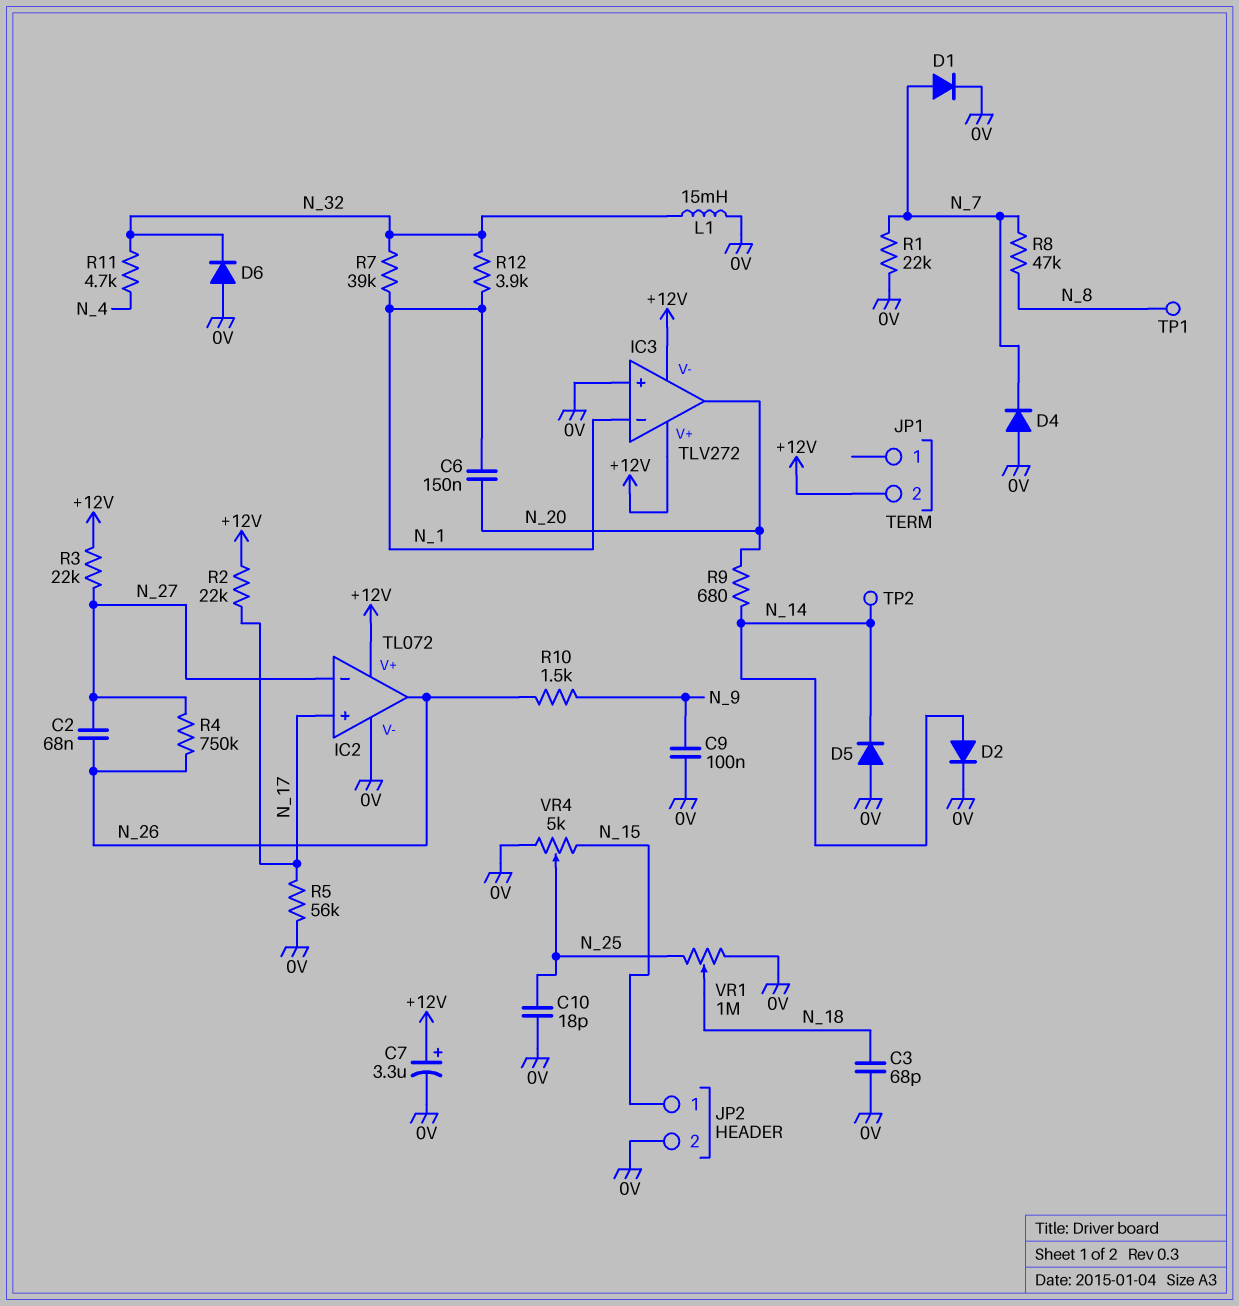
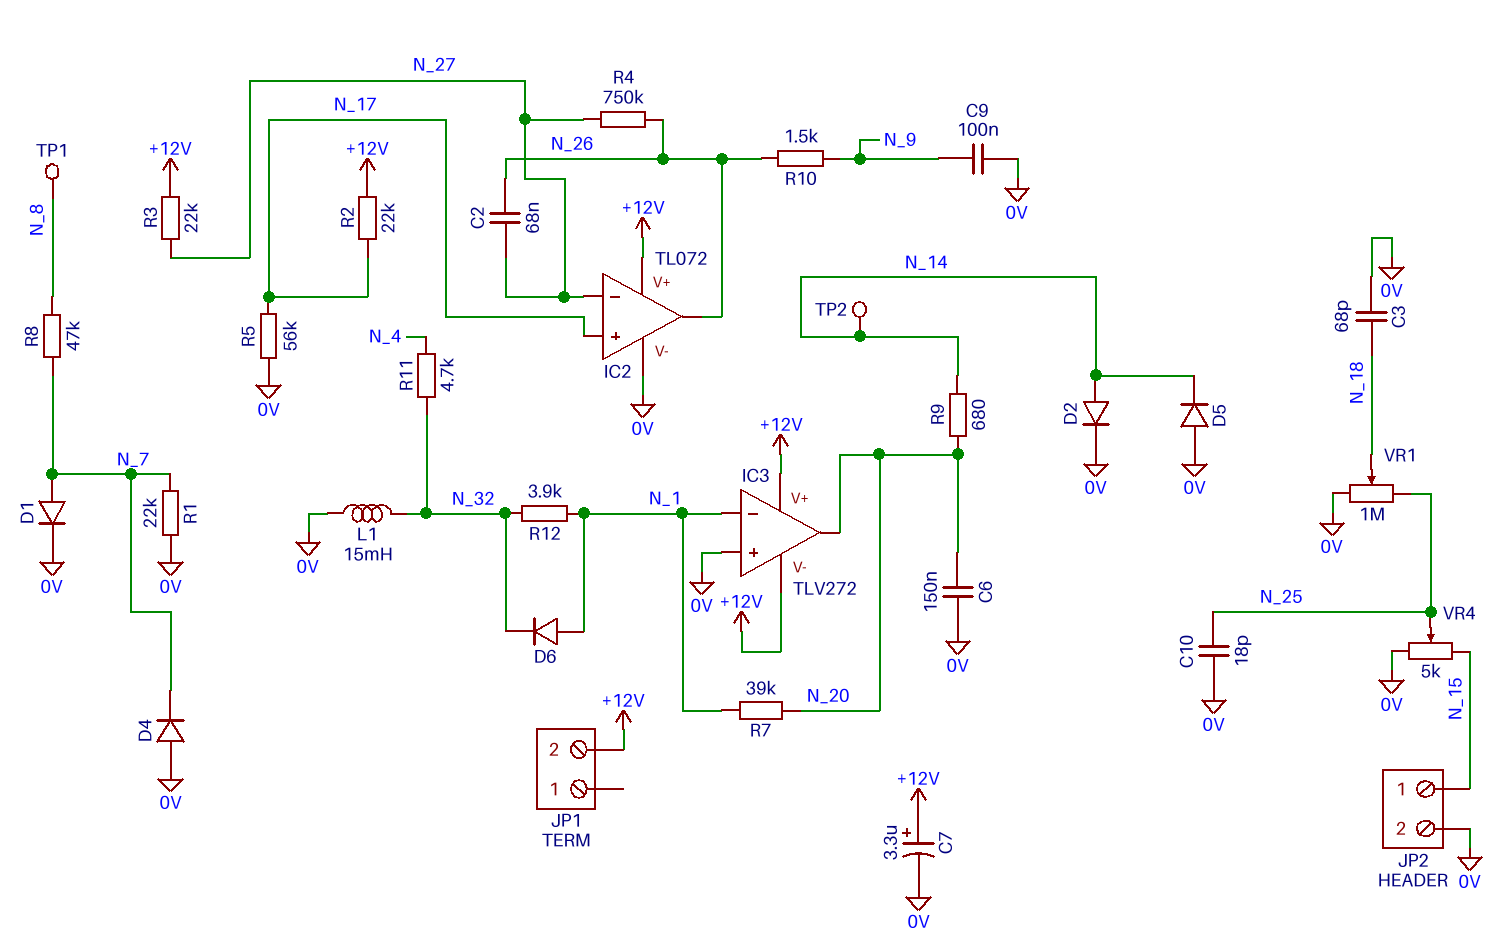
C6: 150nF (N_1, N_20) -> 150nF (0V, N_20)
D6: diode (A 0V, K N_32) -> diode (A N_1, K N_32)
R7: 39k (N_1, N_32) -> 39k (N_1, N_20)

